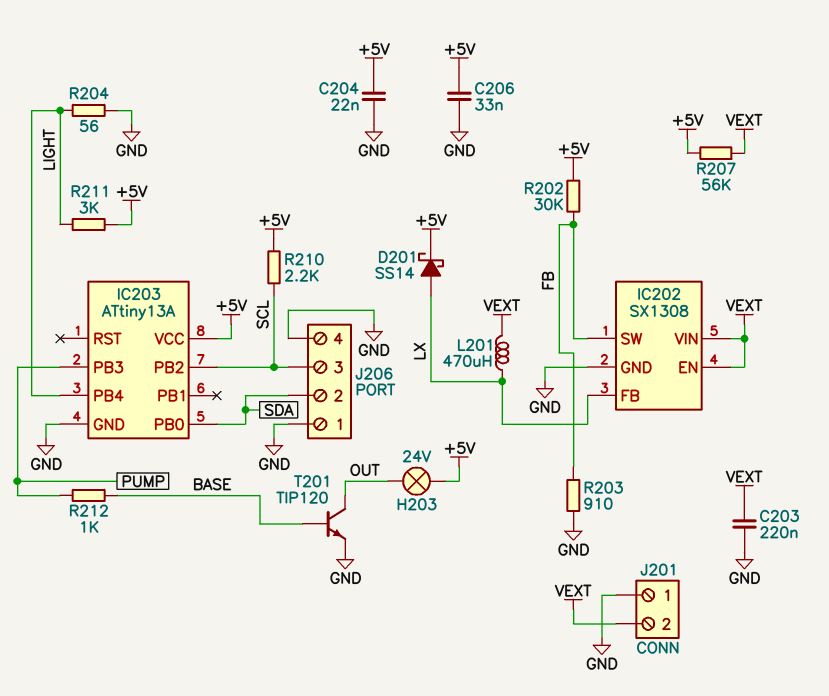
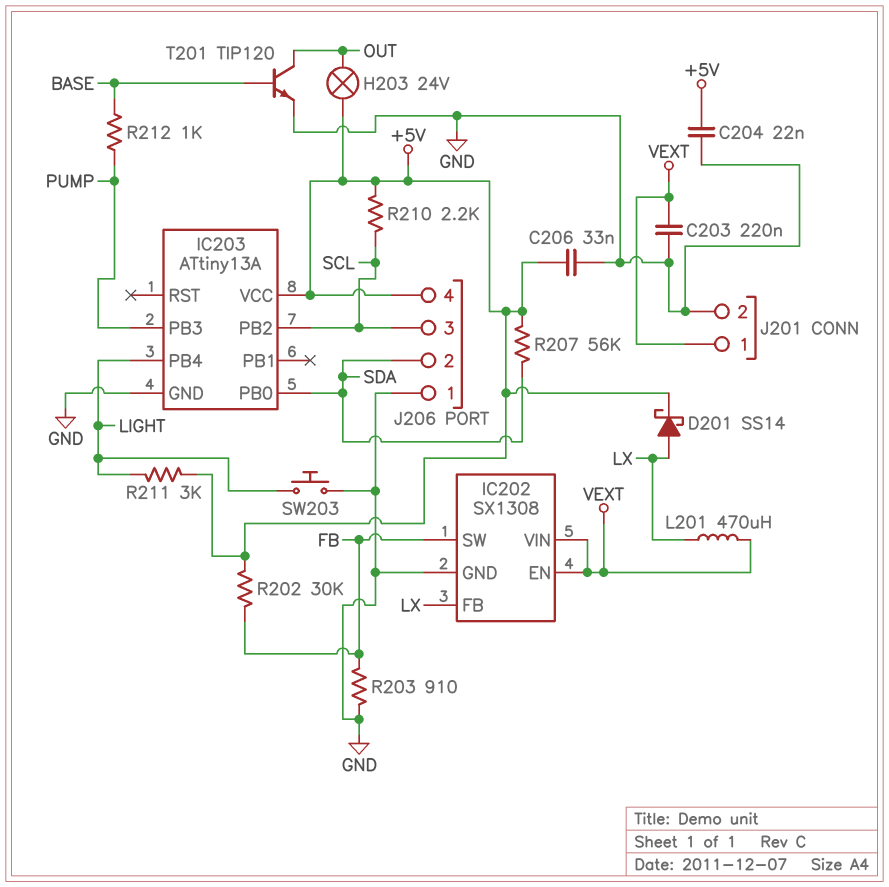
J201 pin 1: GND -> VEXT
J201 pin 2: VEXT -> GND
J206 pin 4: GND -> +5V
R204: 56 (GND, LIGHT) -> none
R207: 56k (+5V, VEXT) -> 56k (+5V, SDA)
SW203: none -> button (GND, LIGHT)

